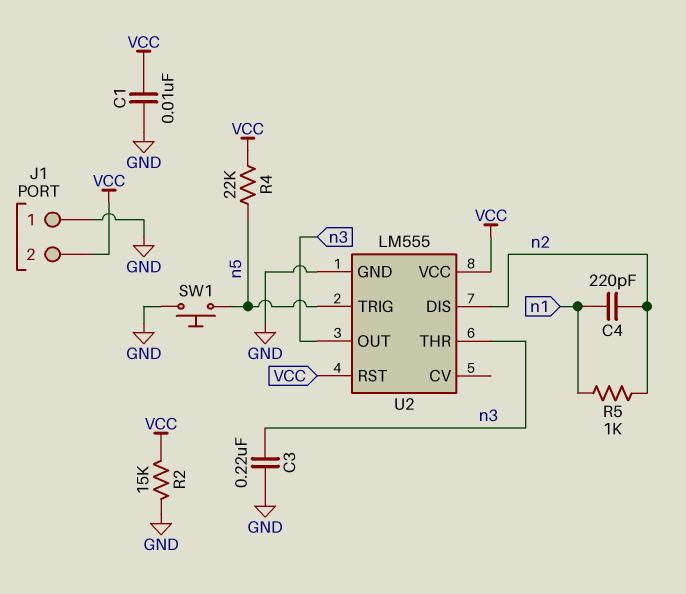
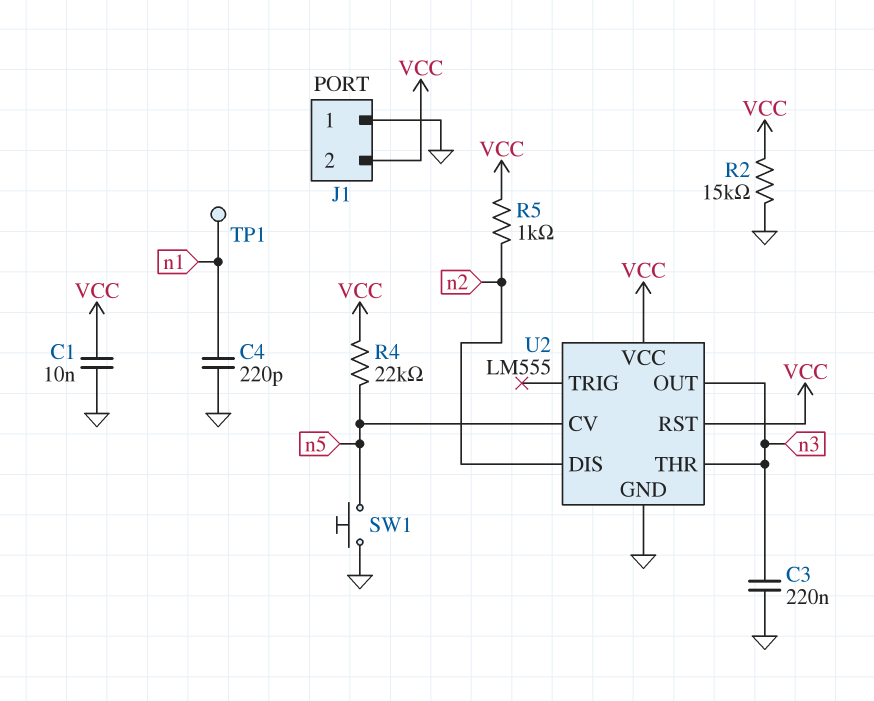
C4: 220pF (n1, n2) -> 220pF (GND, n1)
R5: 1k (n1, n2) -> 1k (VCC, n2)
TP1: none -> test point (n1)
U2 pin CV: none -> n5
U2 pin TRIG: n5 -> none

